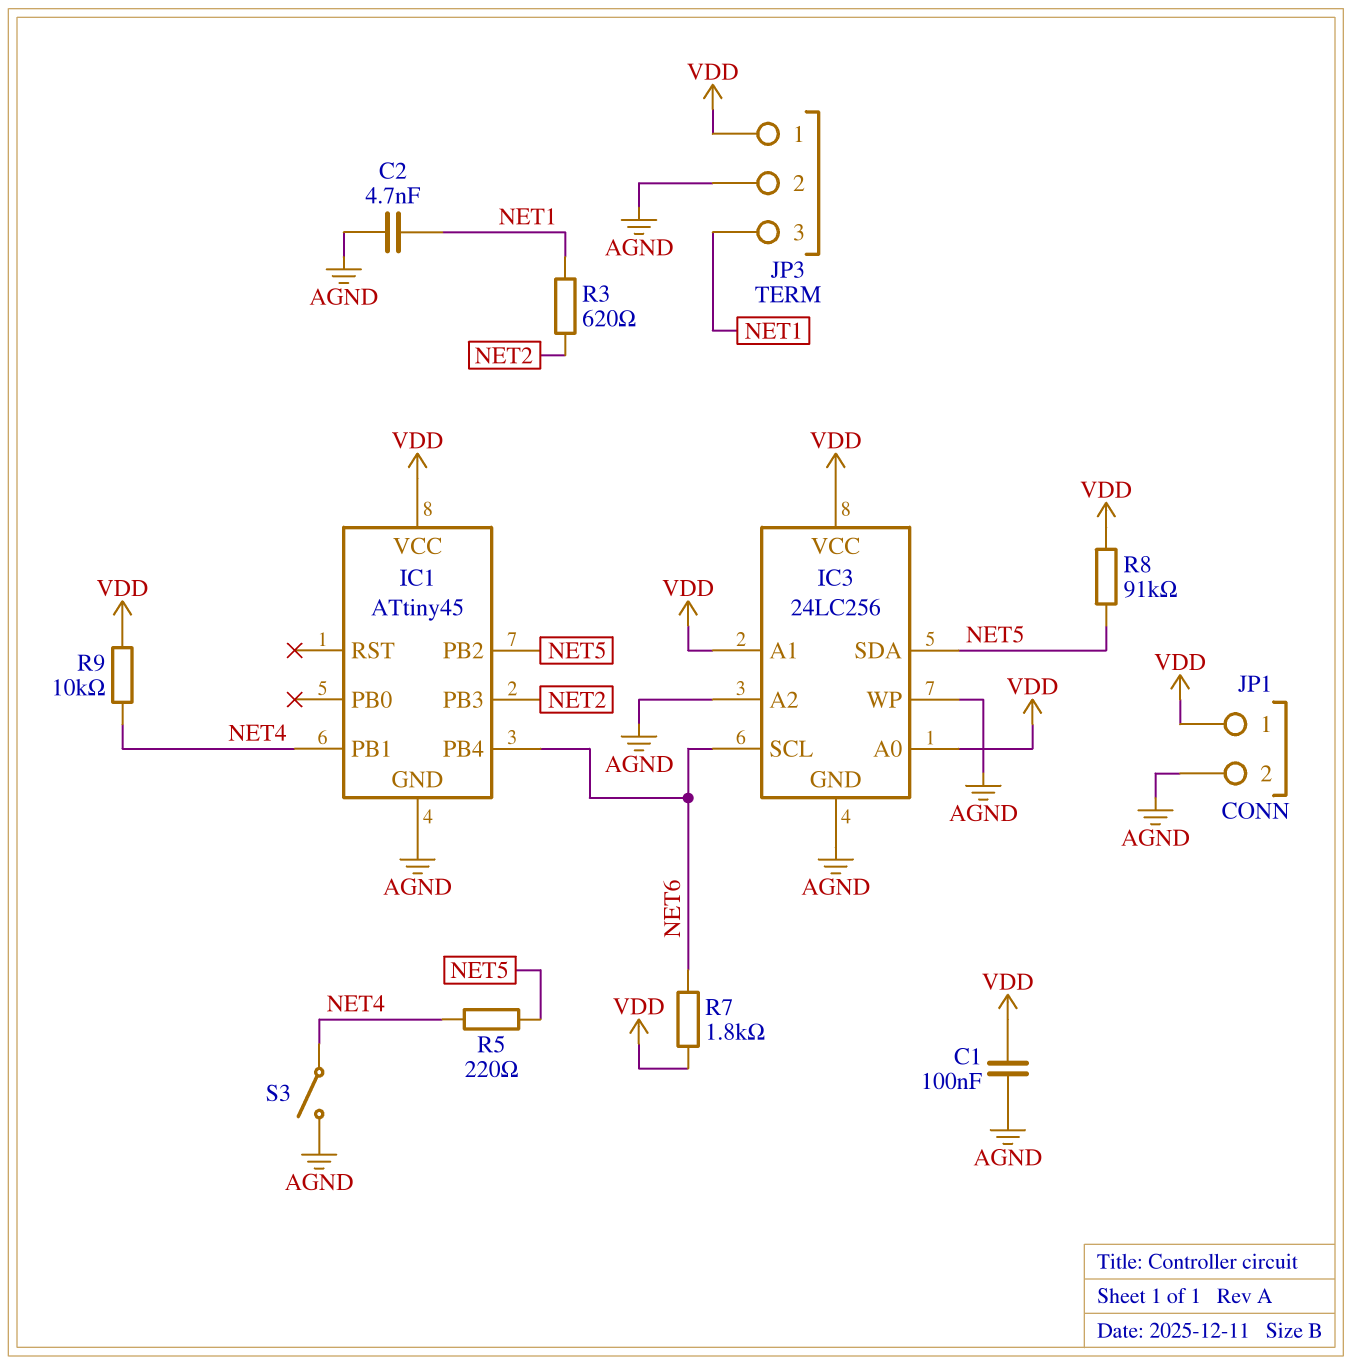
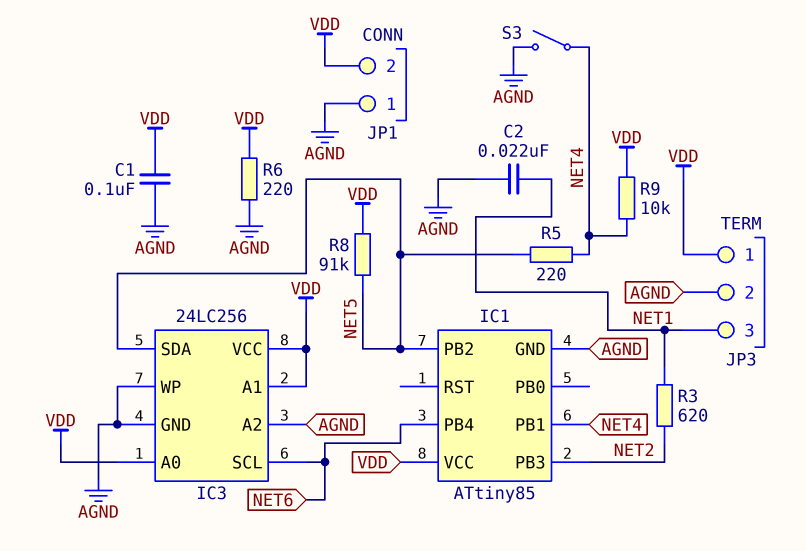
C2: 4.7nF (AGND, NET1) -> 22nF (AGND, NET1)
IC1: ATtiny45 -> ATtiny85
JP1 pin 1: VDD -> AGND
JP1 pin 2: AGND -> VDD
R6: none -> 220 (AGND, VDD)
R7: 1.8k (NET6, VDD) -> none

